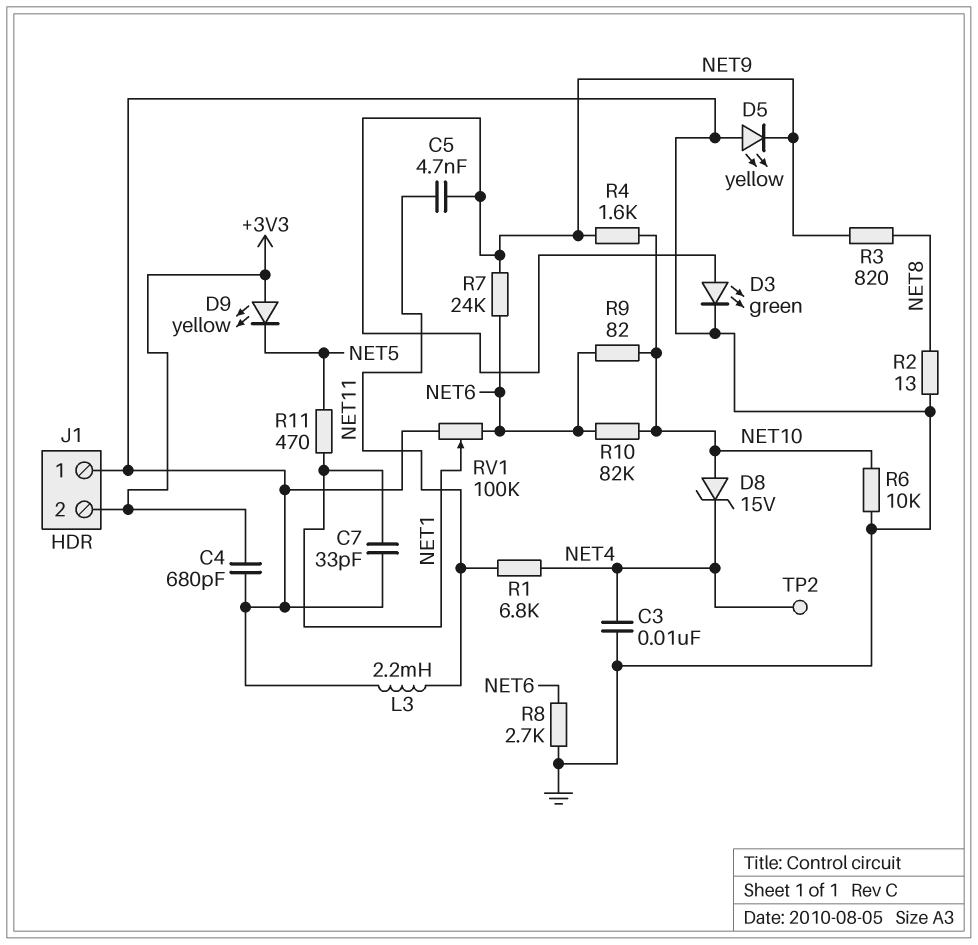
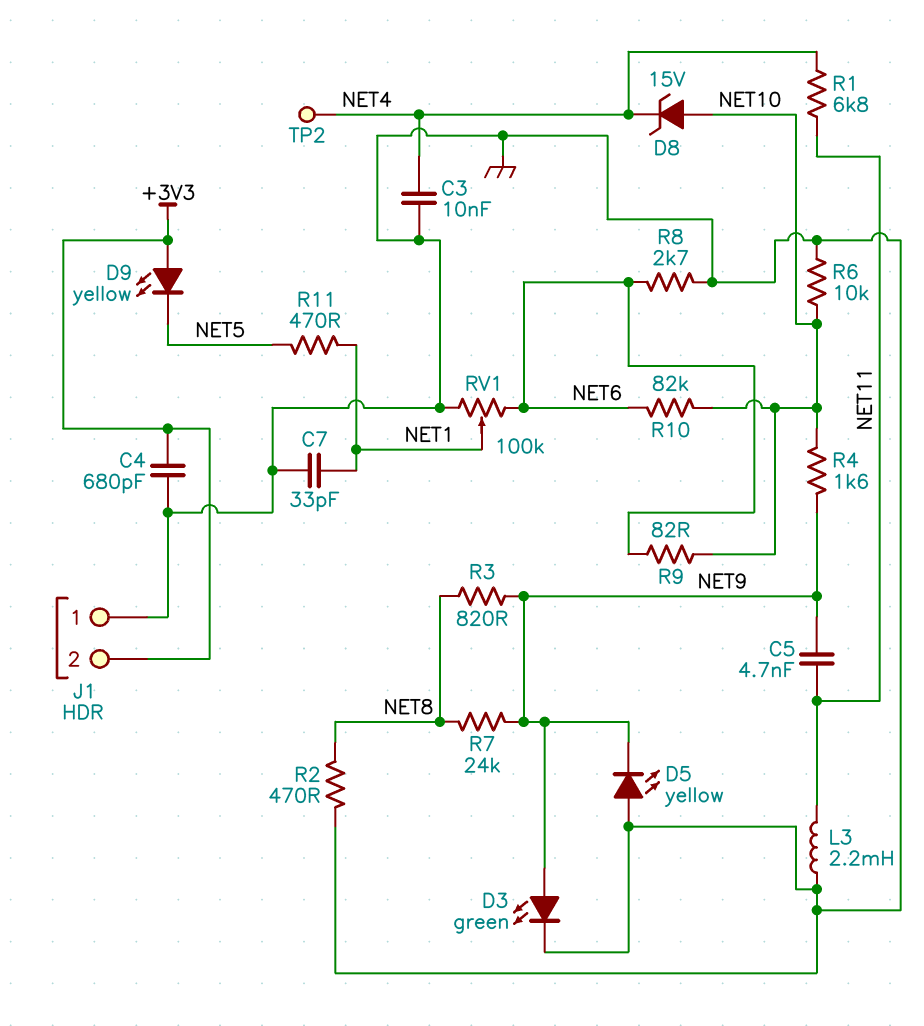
R2: 13 (GND, NET8) -> 470 (GND, NET8)
R7: 24k (NET6, NET9) -> 24k (NET8, NET9)

